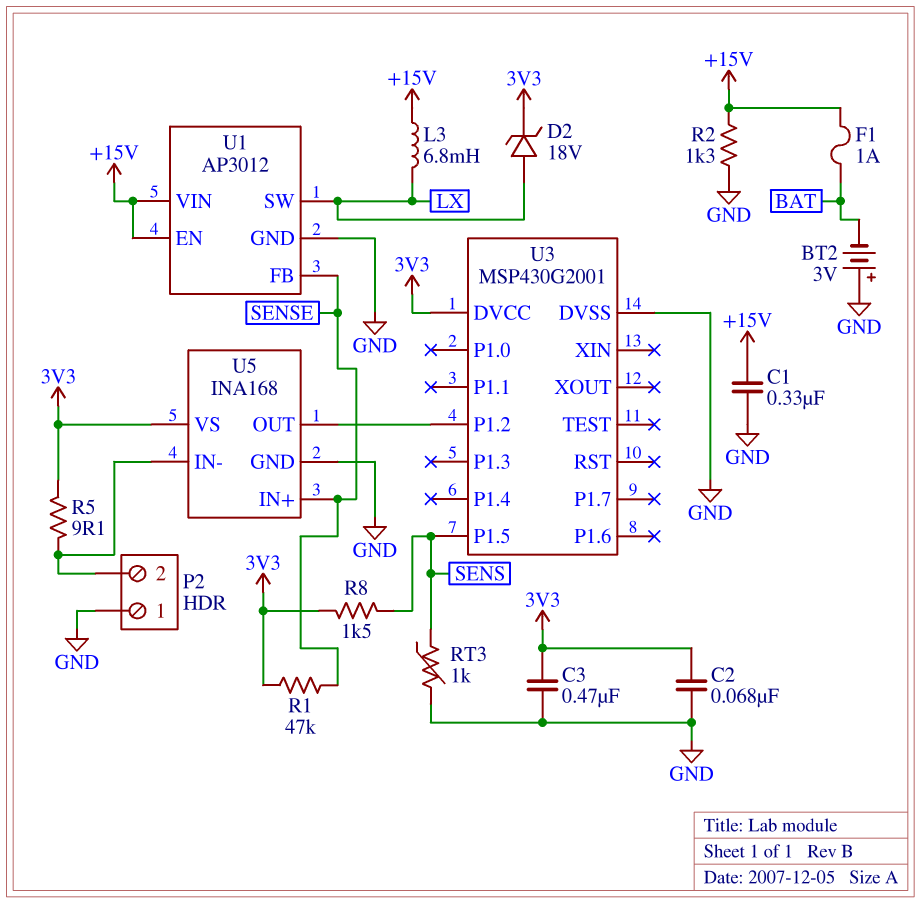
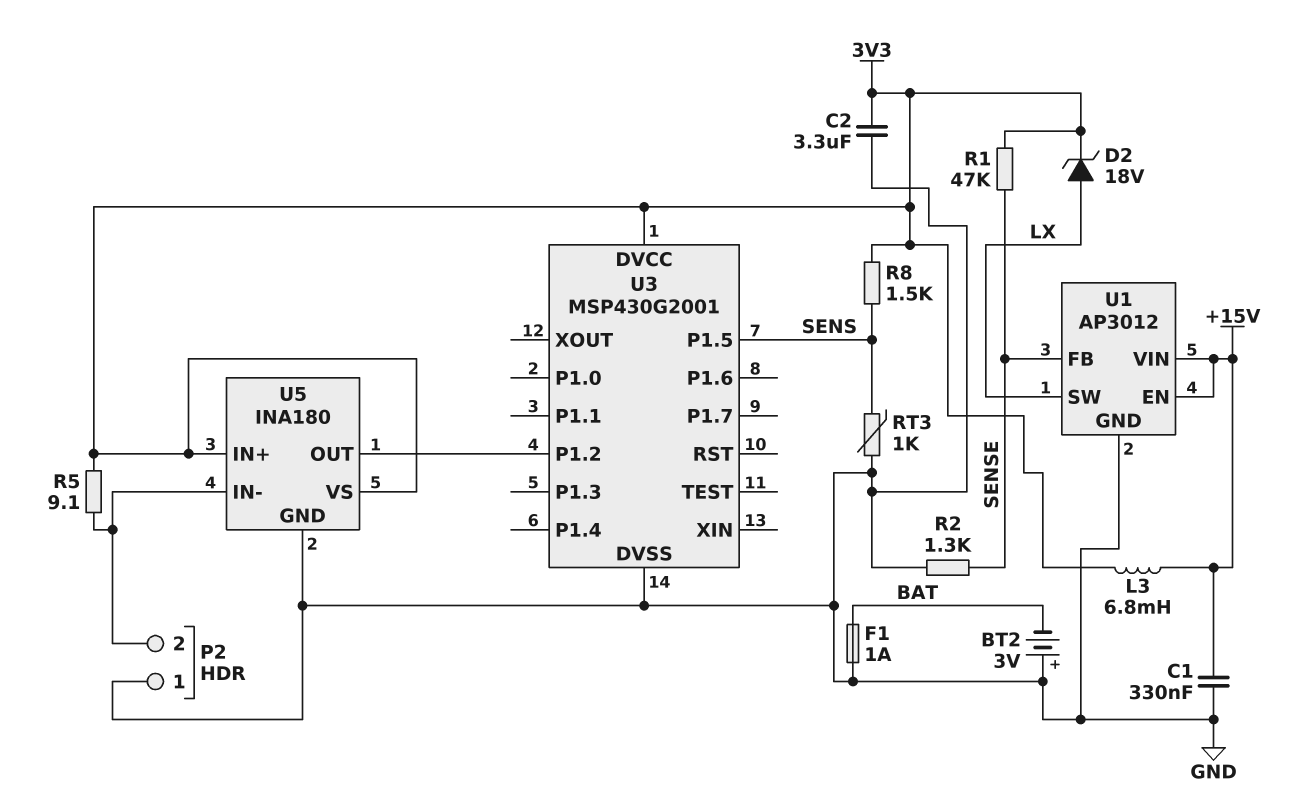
C2: 68nF (3V3, GND) -> 3.3uF (3V3, GND)
C3: 470nF (3V3, GND) -> none
F1: 1A (+15V, BAT) -> 1A (BAT, GND)
L3: 6.8mH (+15V, LX) -> 6.8mH (+15V, 3V3)
R2: 1.3k (+15V, GND) -> 1.3k (GND, SENSE)
U5: INA168 -> INA180
U5 pin IN+: SENSE -> 3V3

